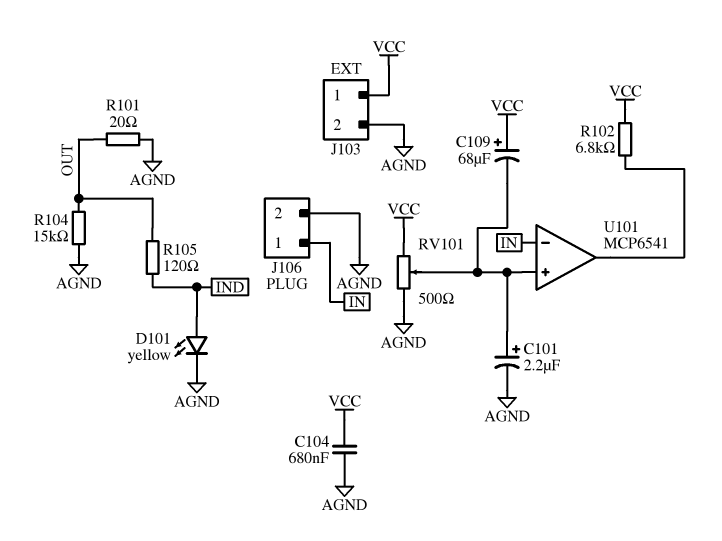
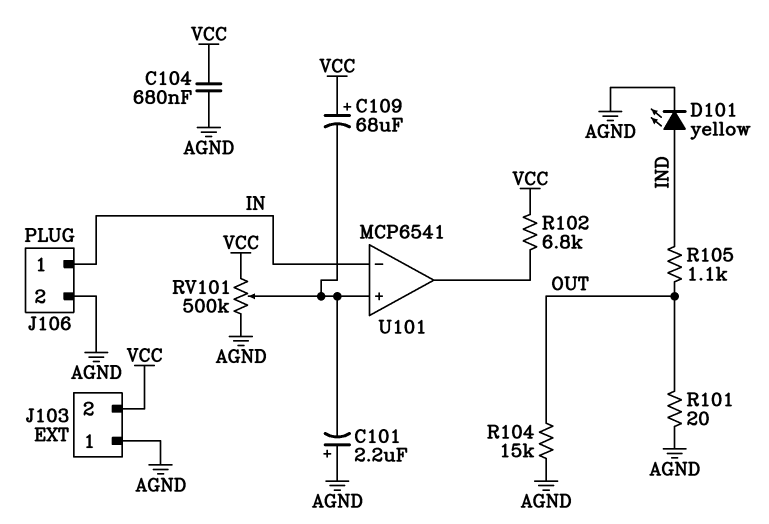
C101: 2.2uF (plus U101/in+, minus AGND) -> 2.2uF (plus AGND, minus U101/in+)
J103 pin 1: VCC -> AGND
J103 pin 2: AGND -> VCC
R105: 120 (IND, OUT) -> 1.1k (IND, OUT)
RV101: 500 (AGND, VCC, wiper U101/in+) -> 500k (AGND, VCC, wiper U101/in+)

